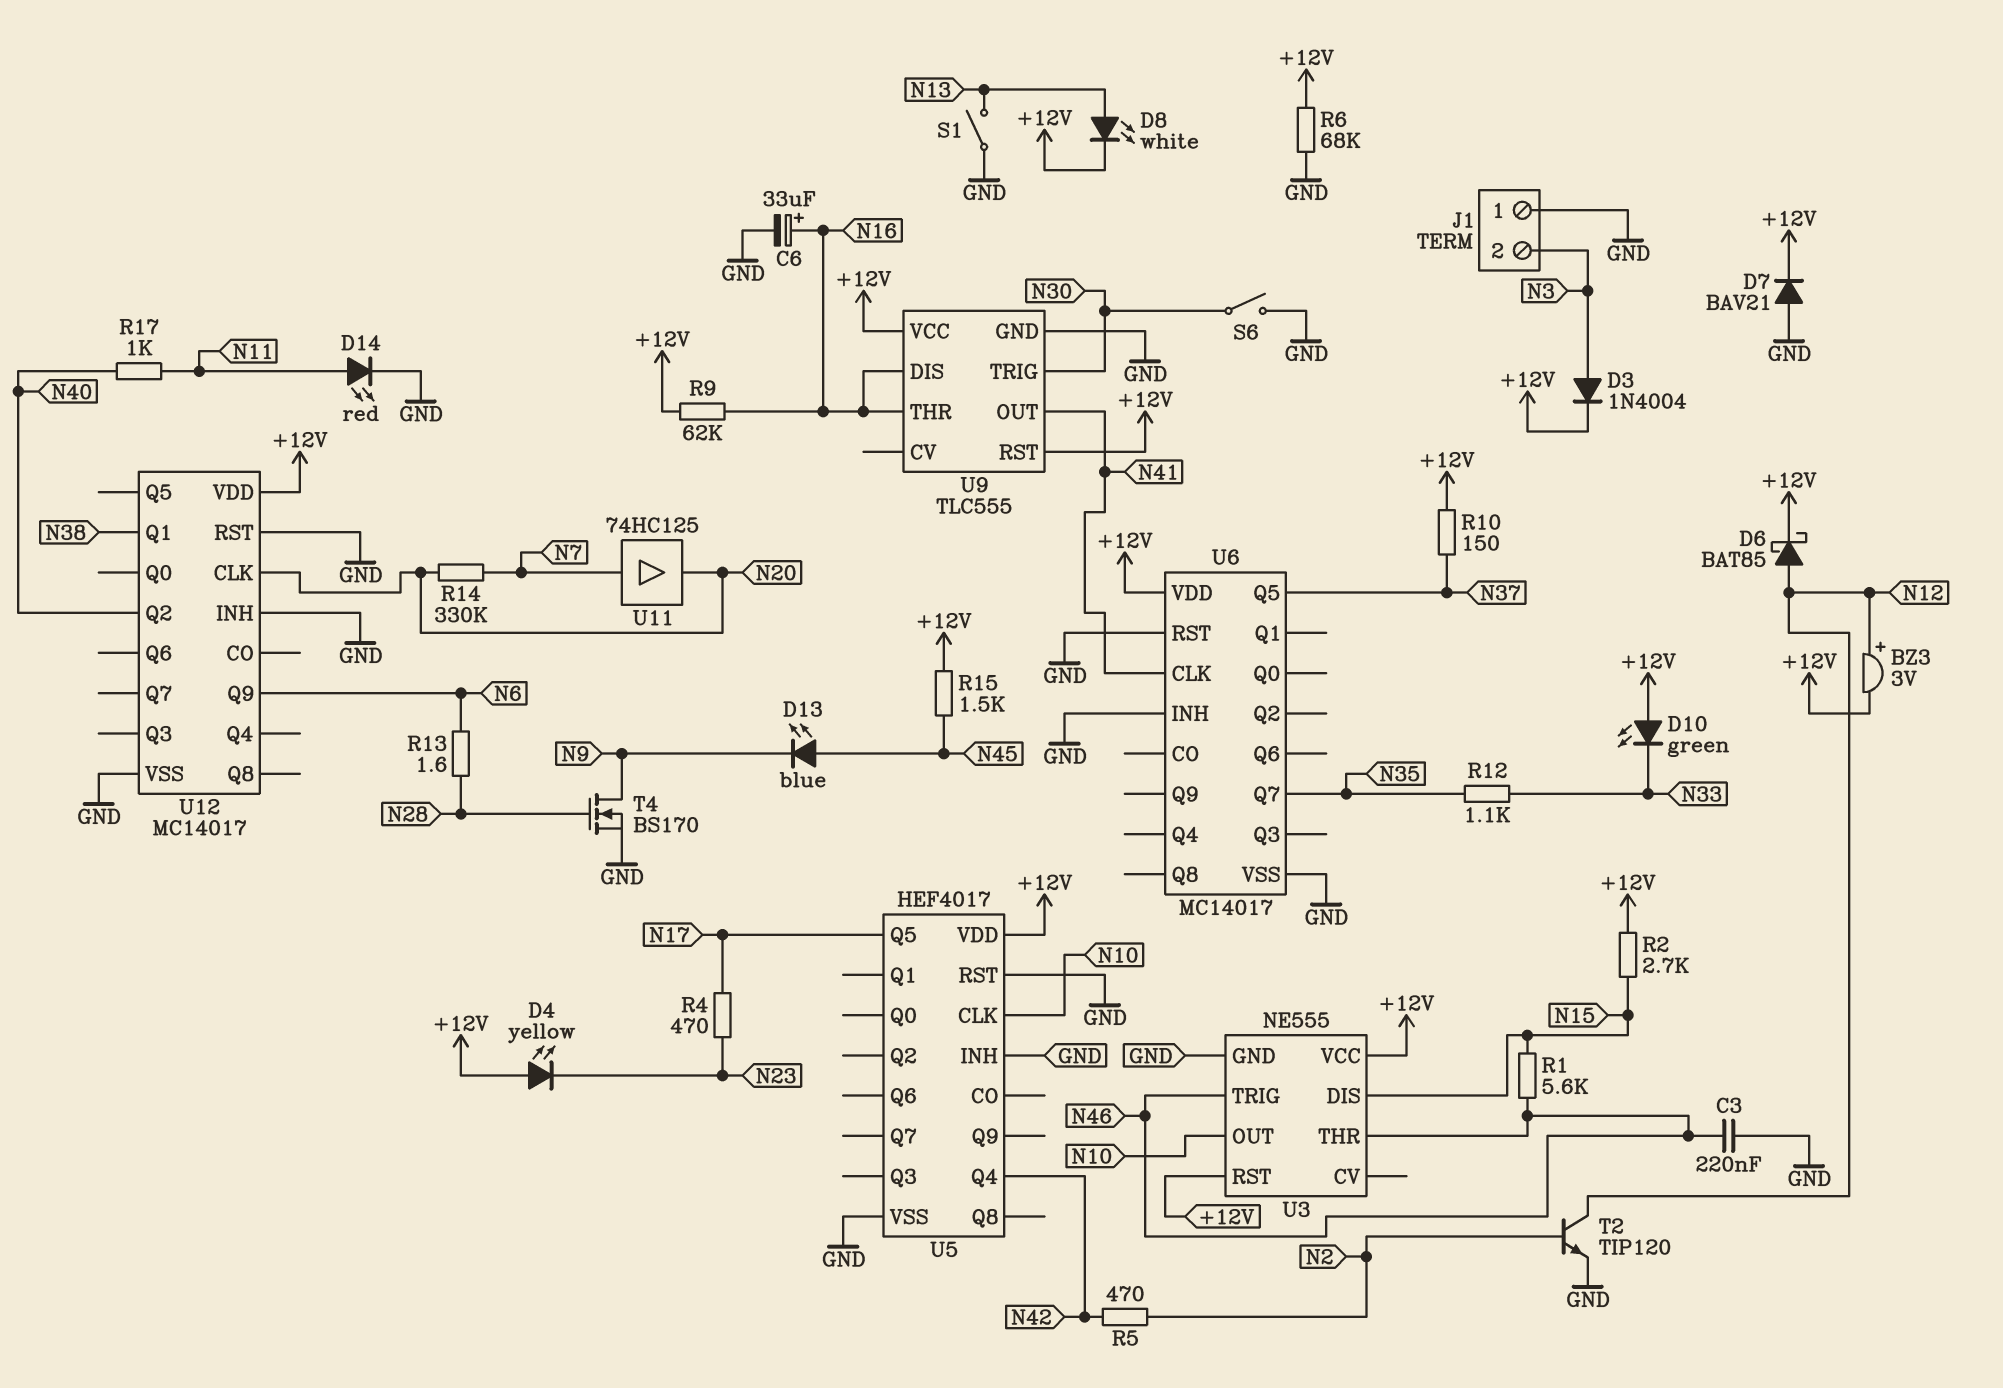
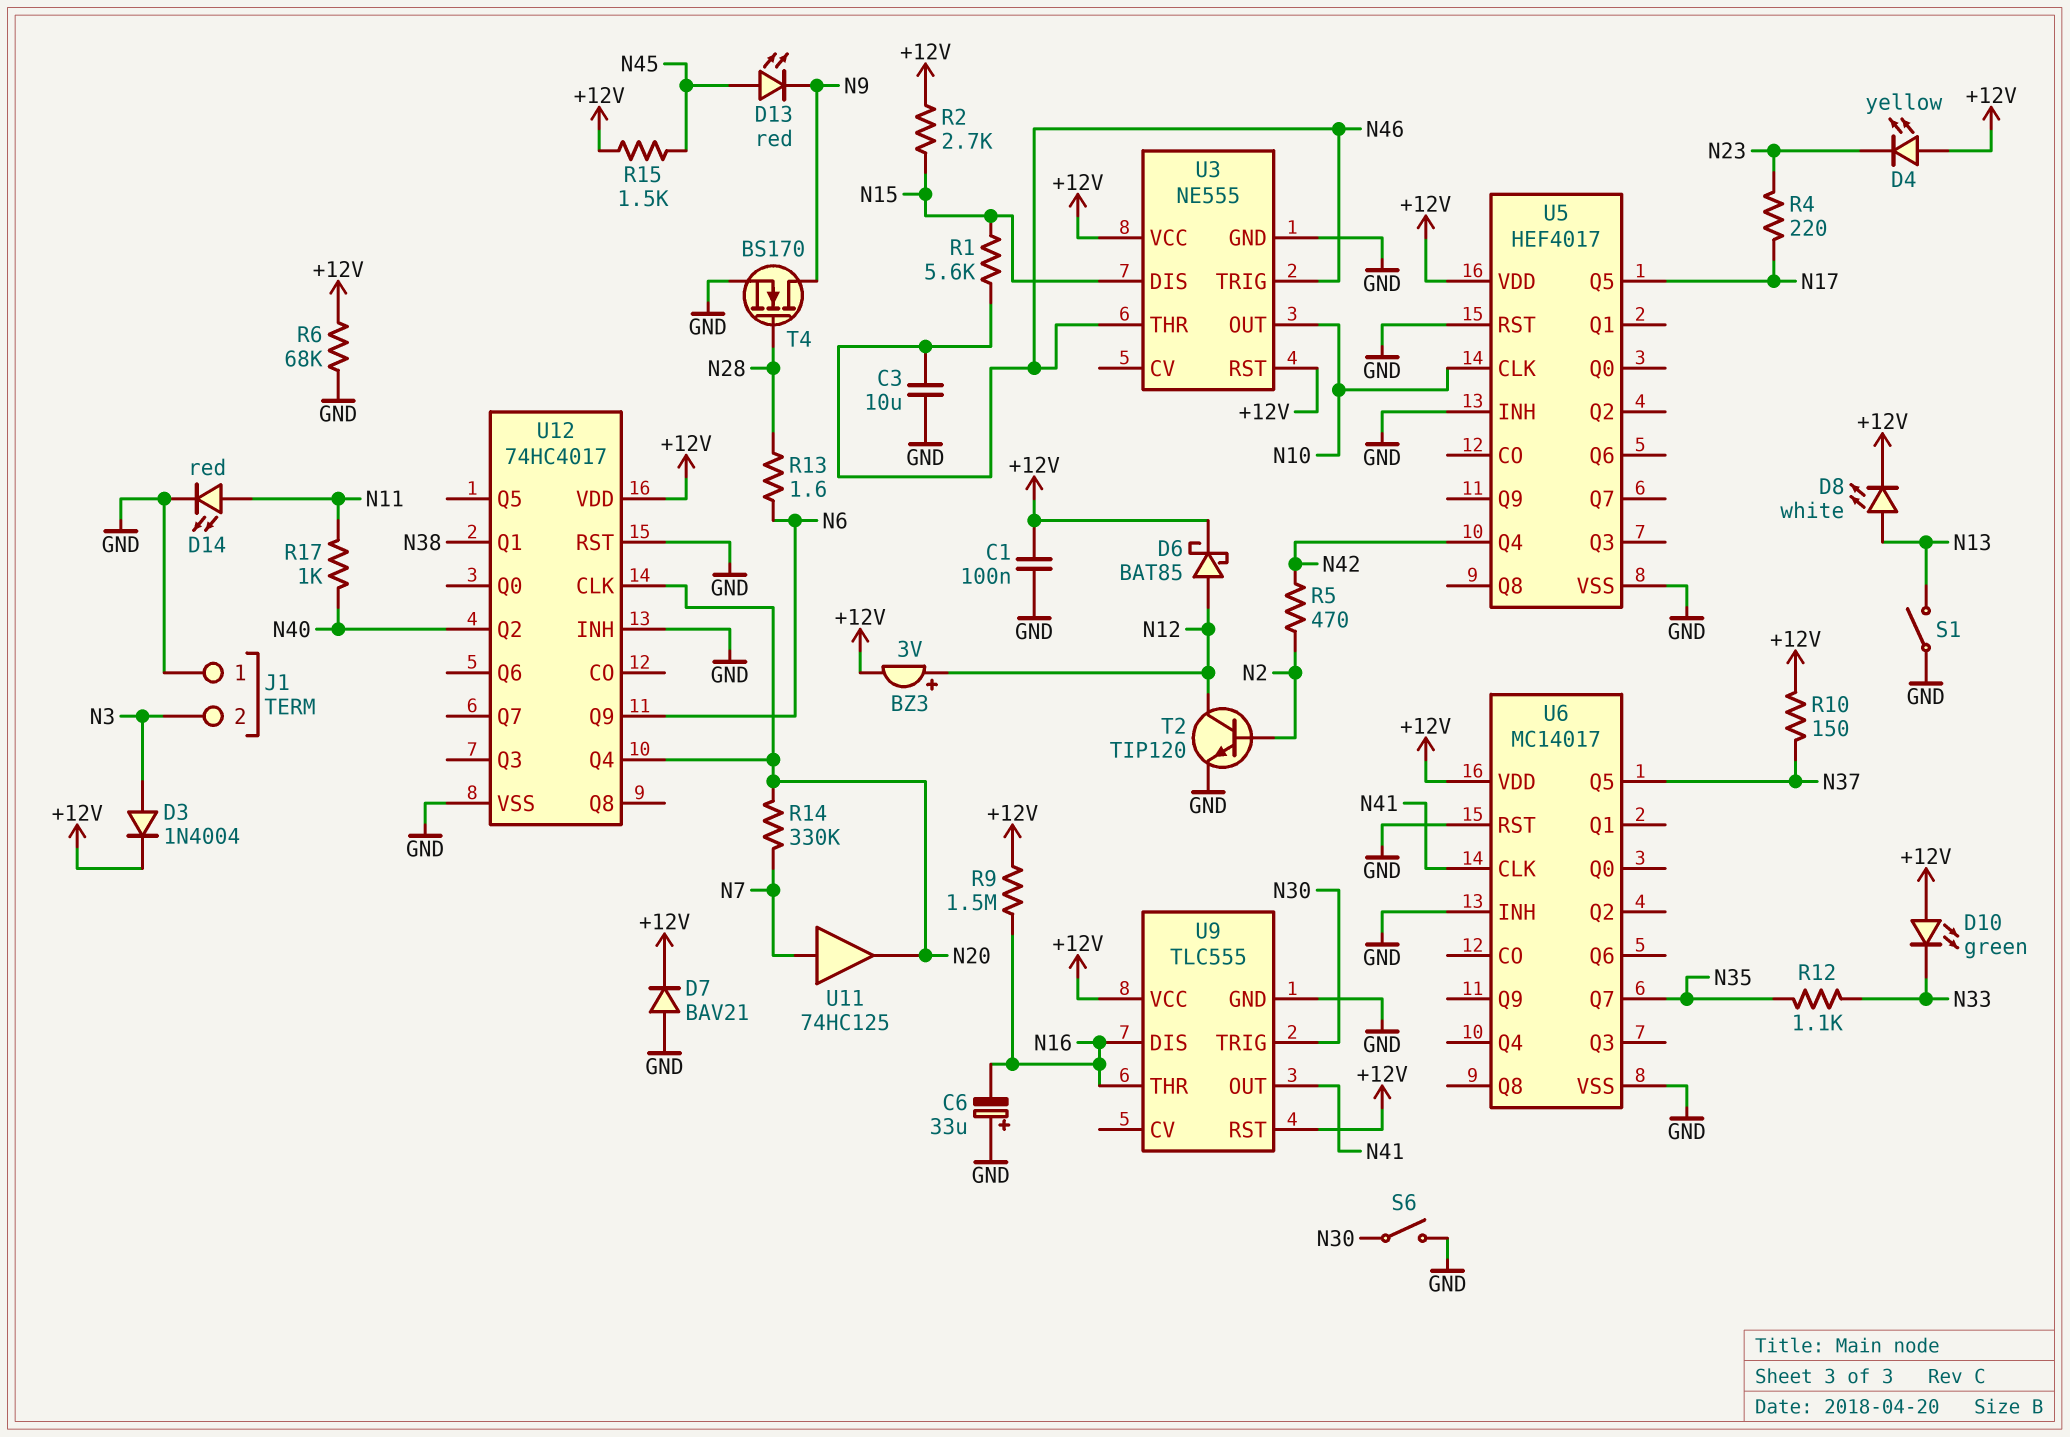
C1: none -> 100nF (+12V, GND)
C3: 220nF (GND, N46) -> 10uF (GND, N46)
C6: 33uF (plus N16, minus GND) -> 33uF (plus GND, minus N16)
D13: LED blue (A N45, K N9) -> LED red (A N45, K N9)
R4: 470 (N17, N23) -> 220 (N17, N23)
R9: 62k (+12V, N16) -> 1.5M (+12V, N16)
U12: MC14017 -> 74HC4017
U12 pin Q4: none -> N20

